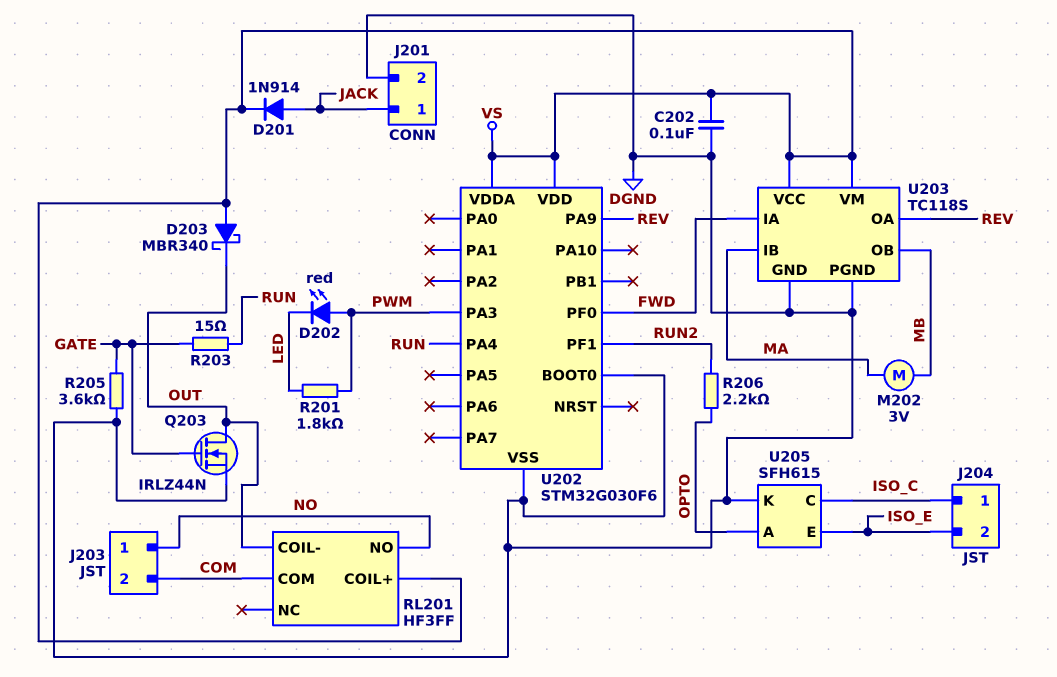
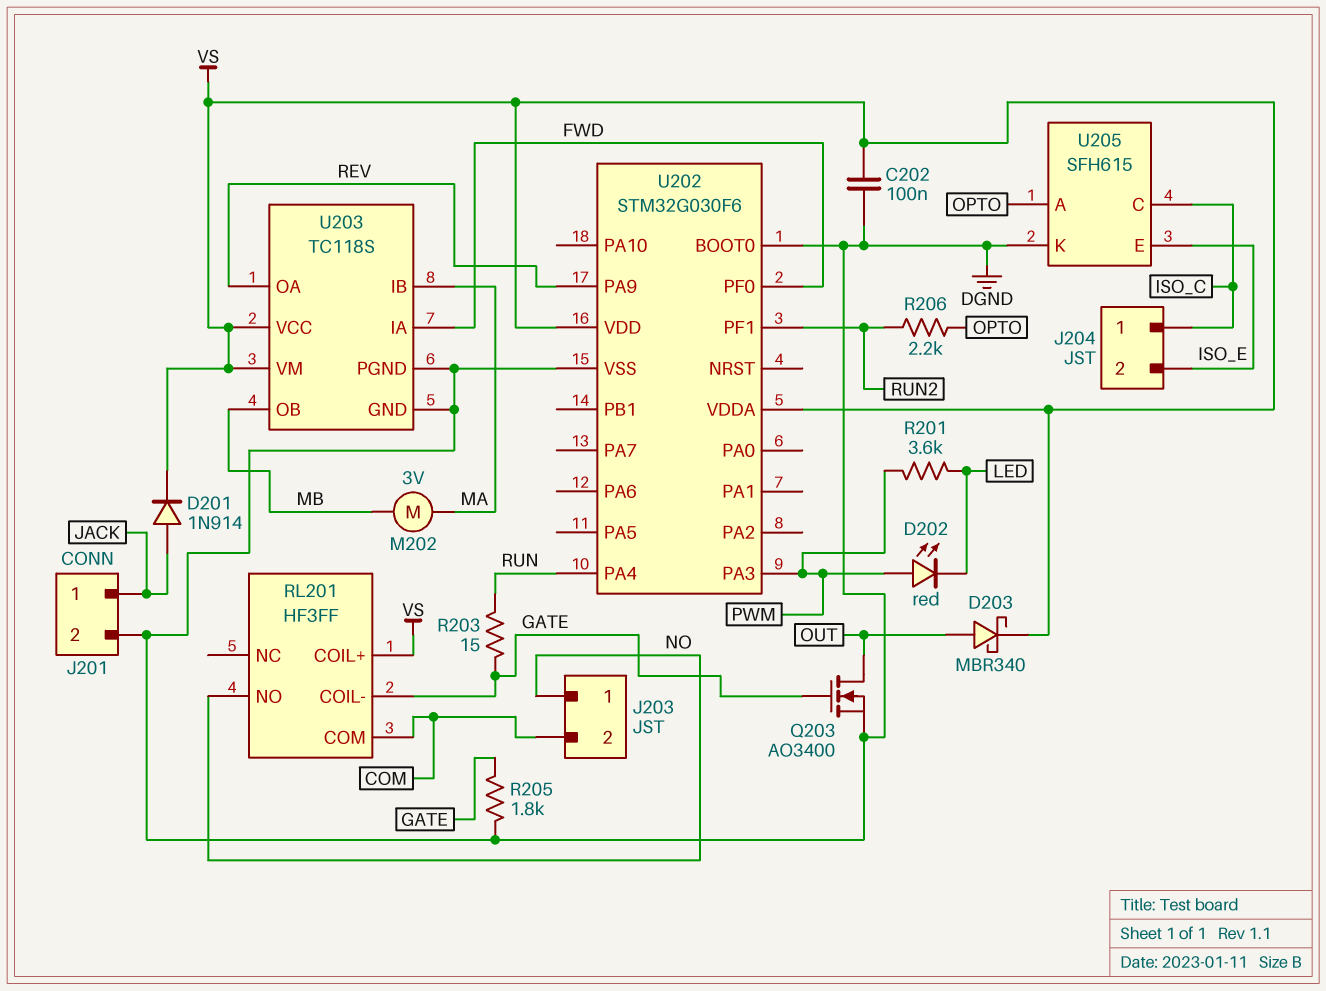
D203: schottky MBR340 (A VS, K OUT) -> schottky MBR340 (A OUT, K VS)
Q203: NMOS IRLZ44N (G GATE, D OUT, S DGND) -> NMOS AO3400 (G GATE, D OUT, S DGND)
R201: 1.8k (LED, PWM) -> 3.6k (LED, PWM)
R205: 3.6k (DGND, GATE) -> 1.8k (DGND, GATE)
RL201 pin COIL-: OUT -> GATE

